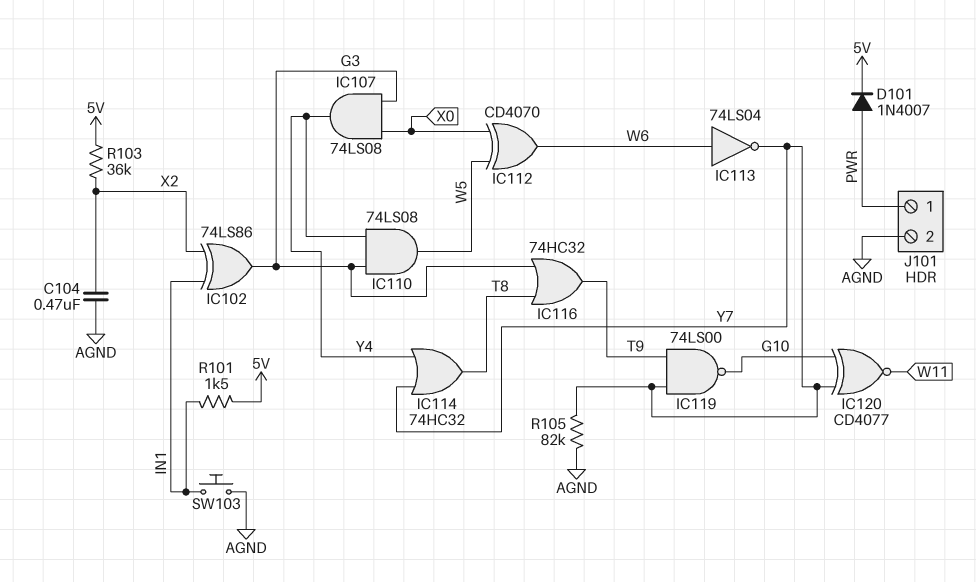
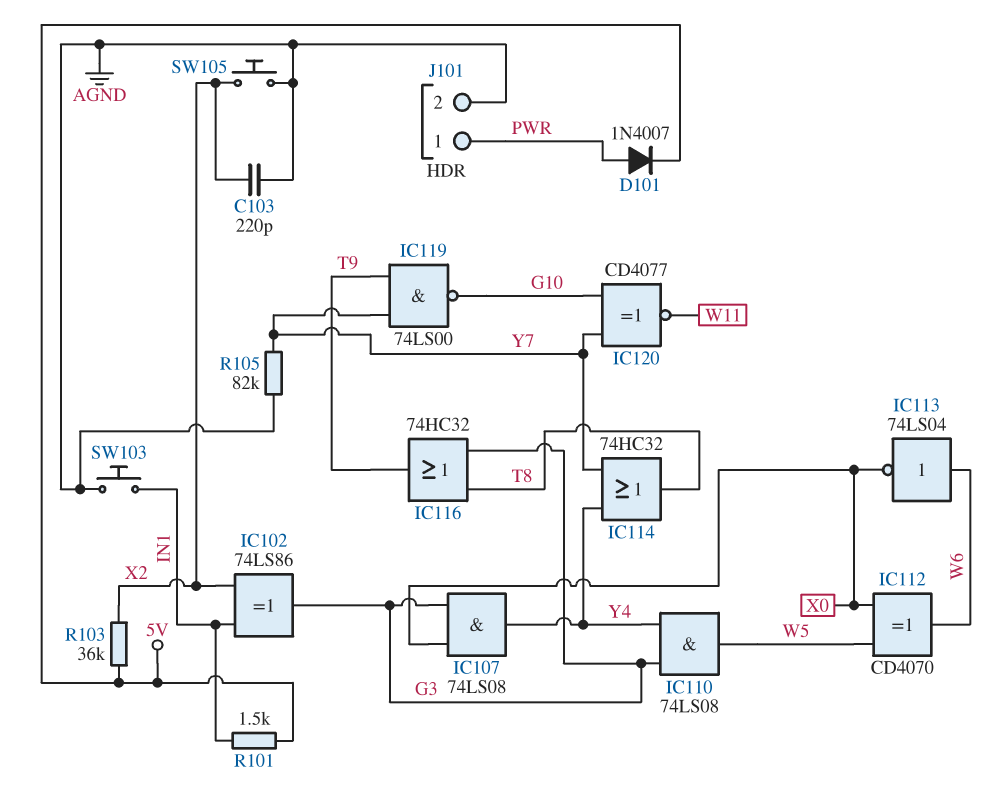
C103: none -> 220pF (AGND, X2)
C104: 470nF (AGND, X2) -> none
IC113: NOT 74LS04 (in W6, out Y7) -> NOT 74LS04 (in W6, out X0)
SW105: none -> button (AGND, X2)

